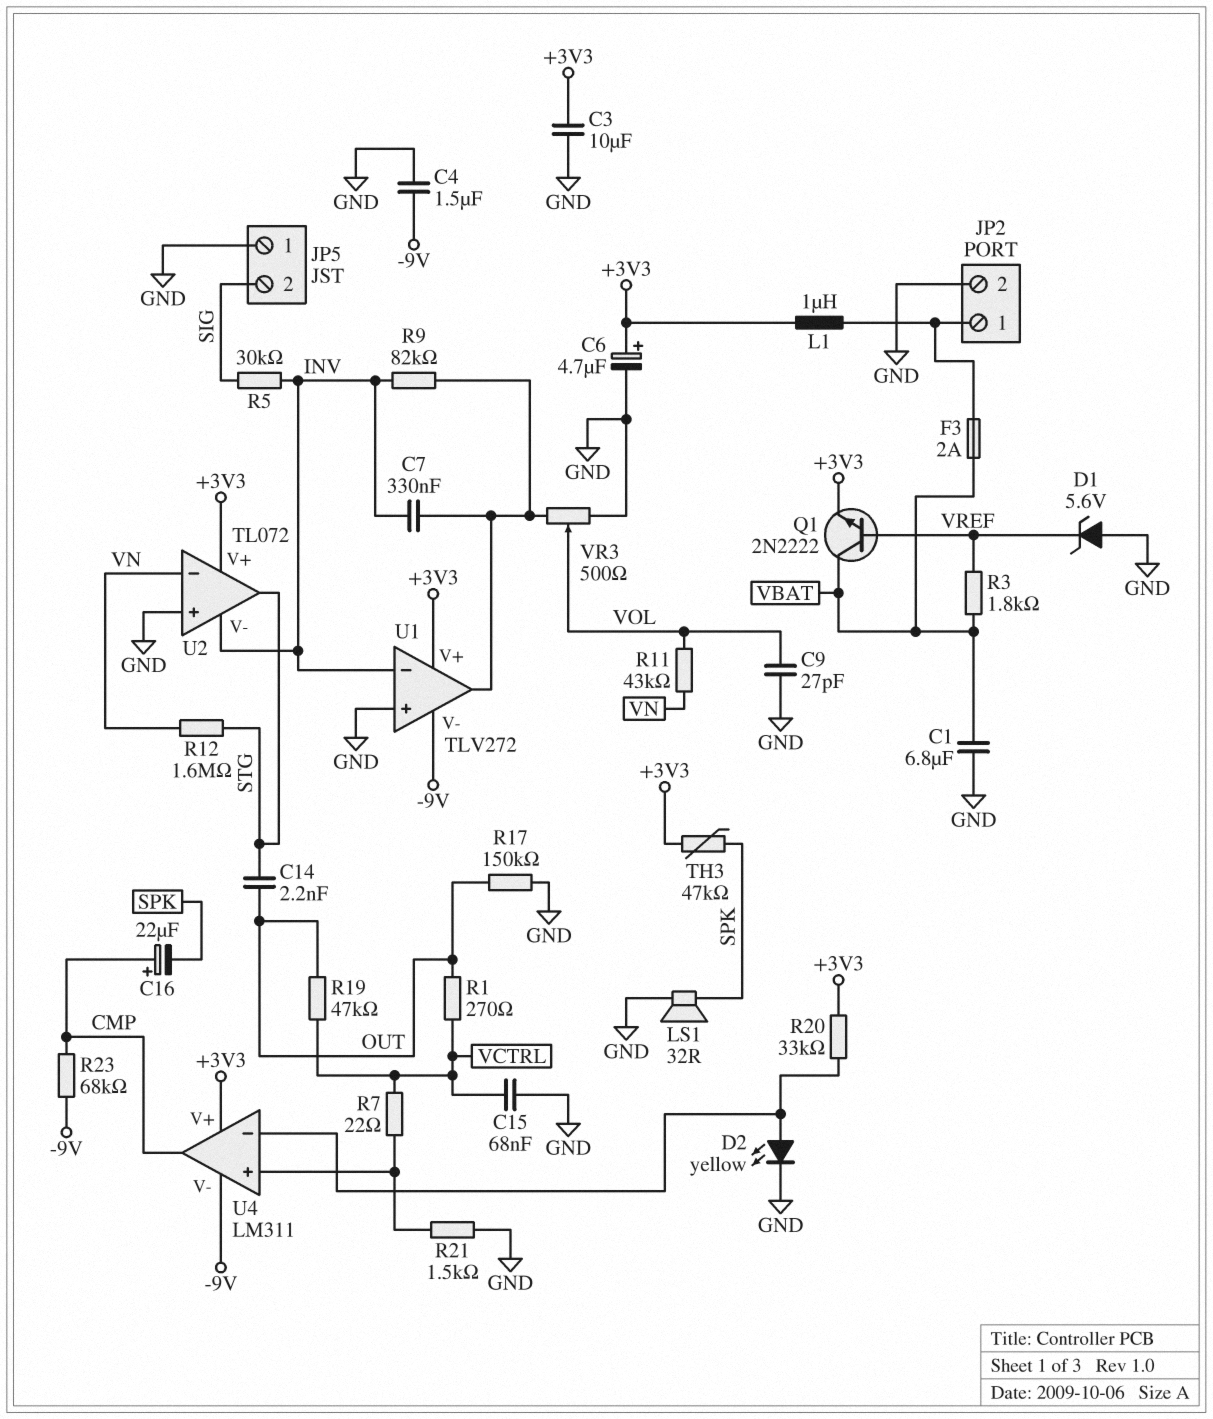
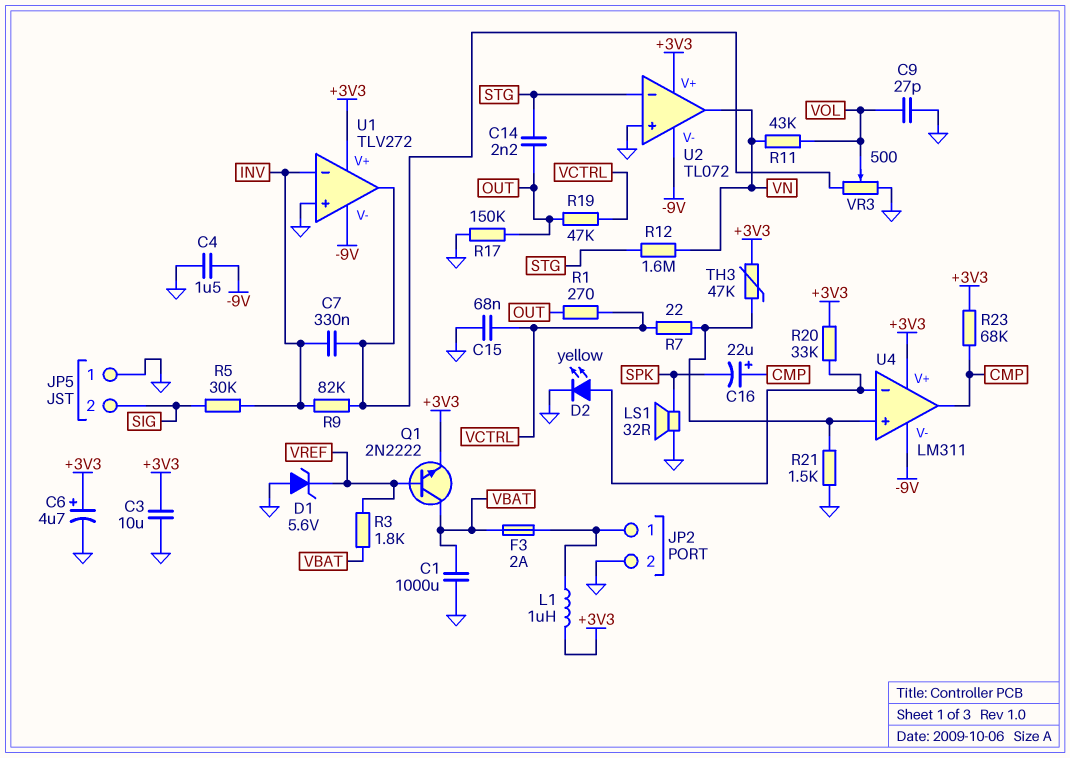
C1: 6.8uF (GND, VBAT) -> 1000uF (GND, VBAT)
R23: 68k (-9V, CMP) -> 68k (+3V3, CMP)
TH3: 47k (+3V3, SPK) -> 47k (+3V3, U4/in+)
U2 pin V-: INV -> -9V
U2 pin in-: VN -> STG
U2 pin out: STG -> VN

